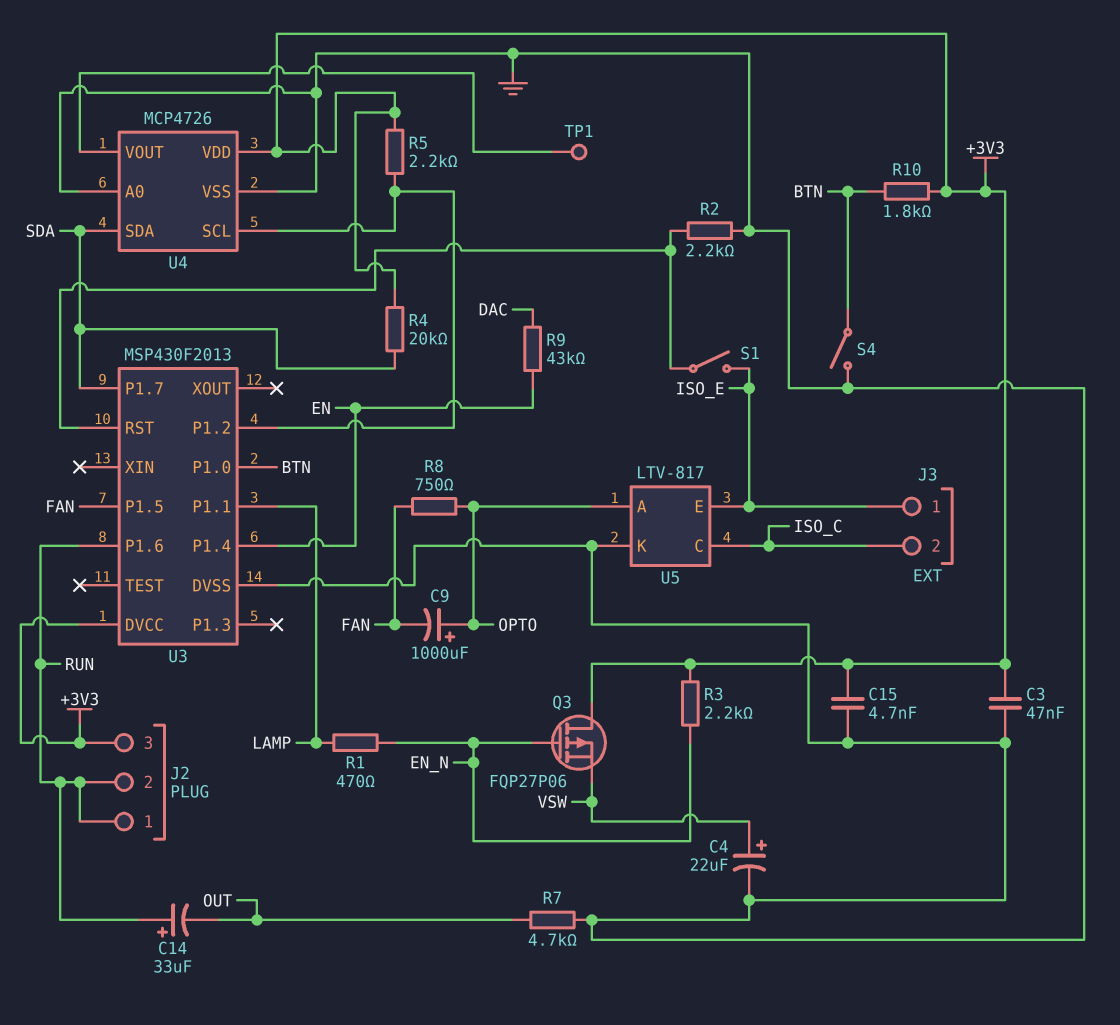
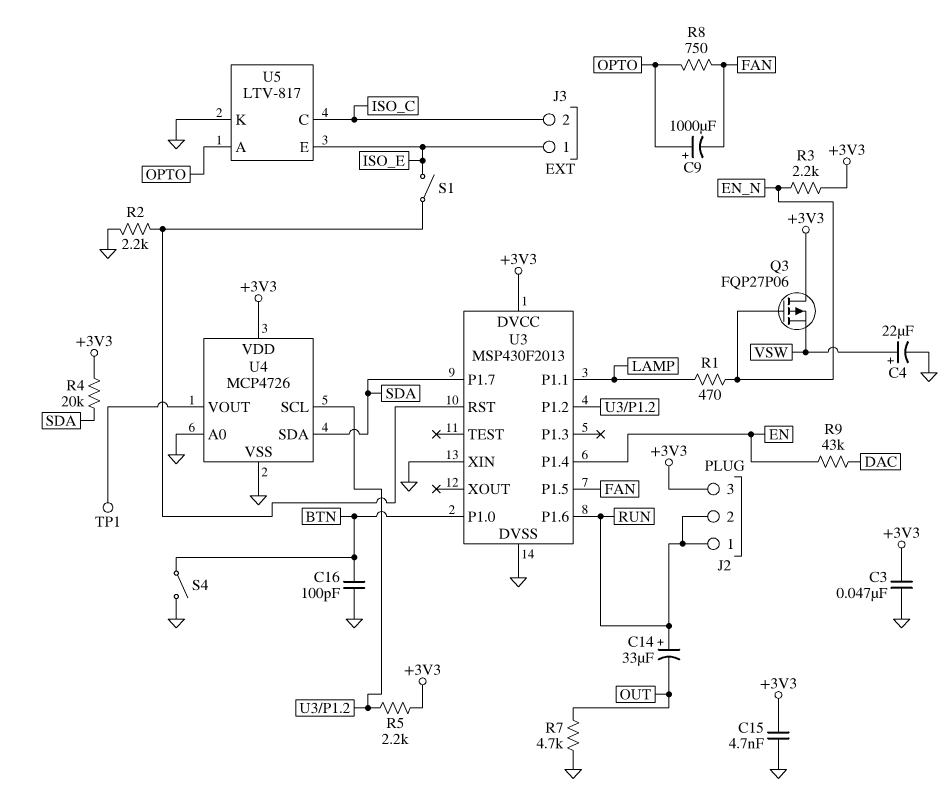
C16: none -> 100pF (BTN, GND)
R10: 1.8k (+3V3, BTN) -> none
U3 pin XIN: none -> GND

